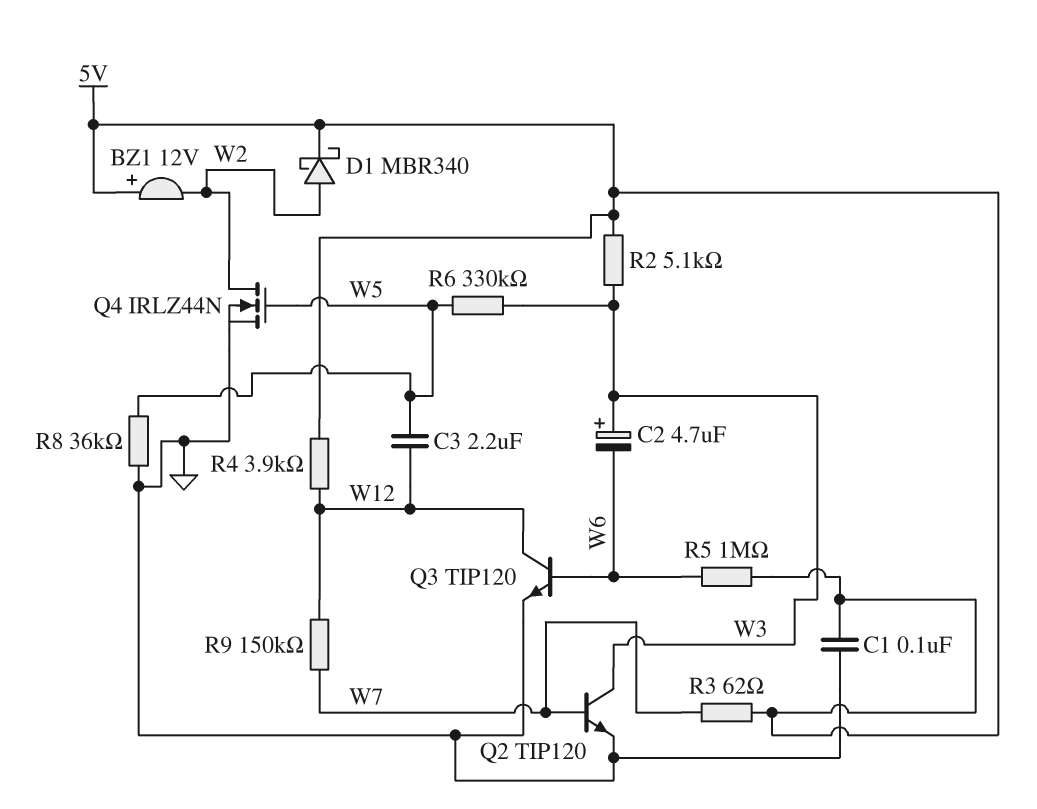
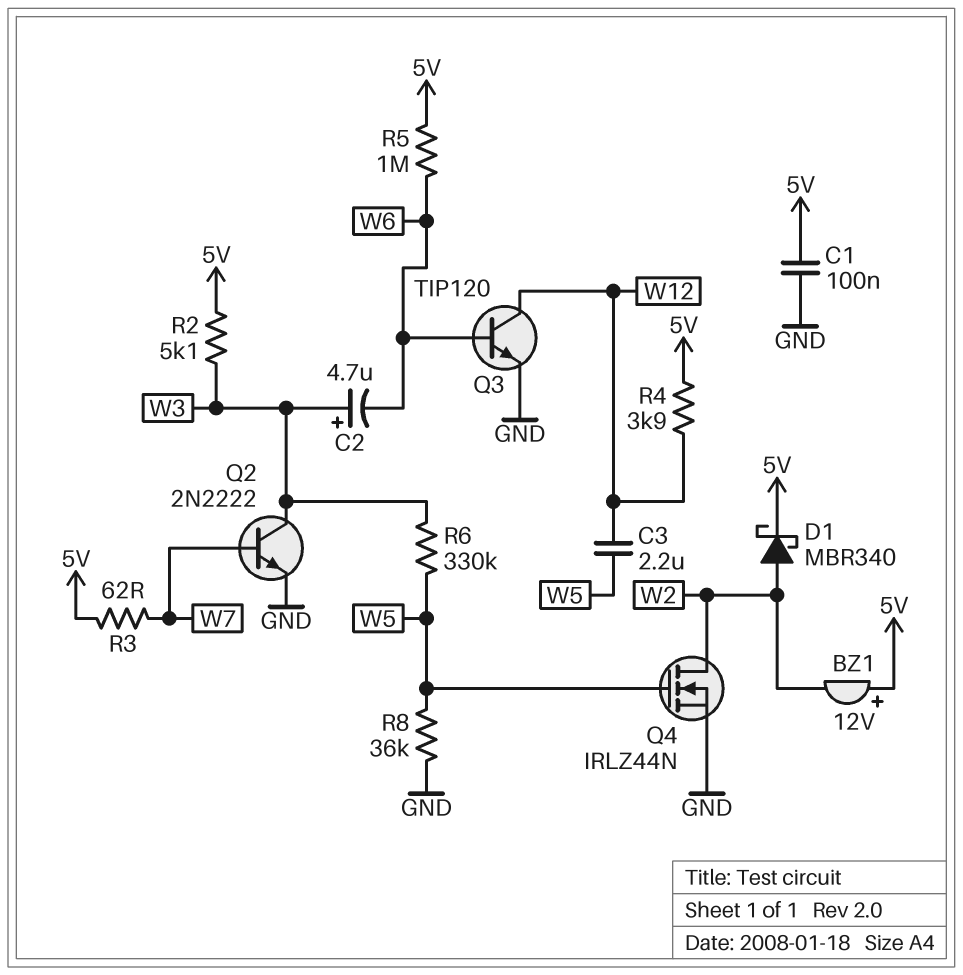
Q2: NPN TIP120 (B W7, C W3, E GND) -> NPN 2N2222 (B W7, C W3, E GND)
R9: 150k (W7, W12) -> none

